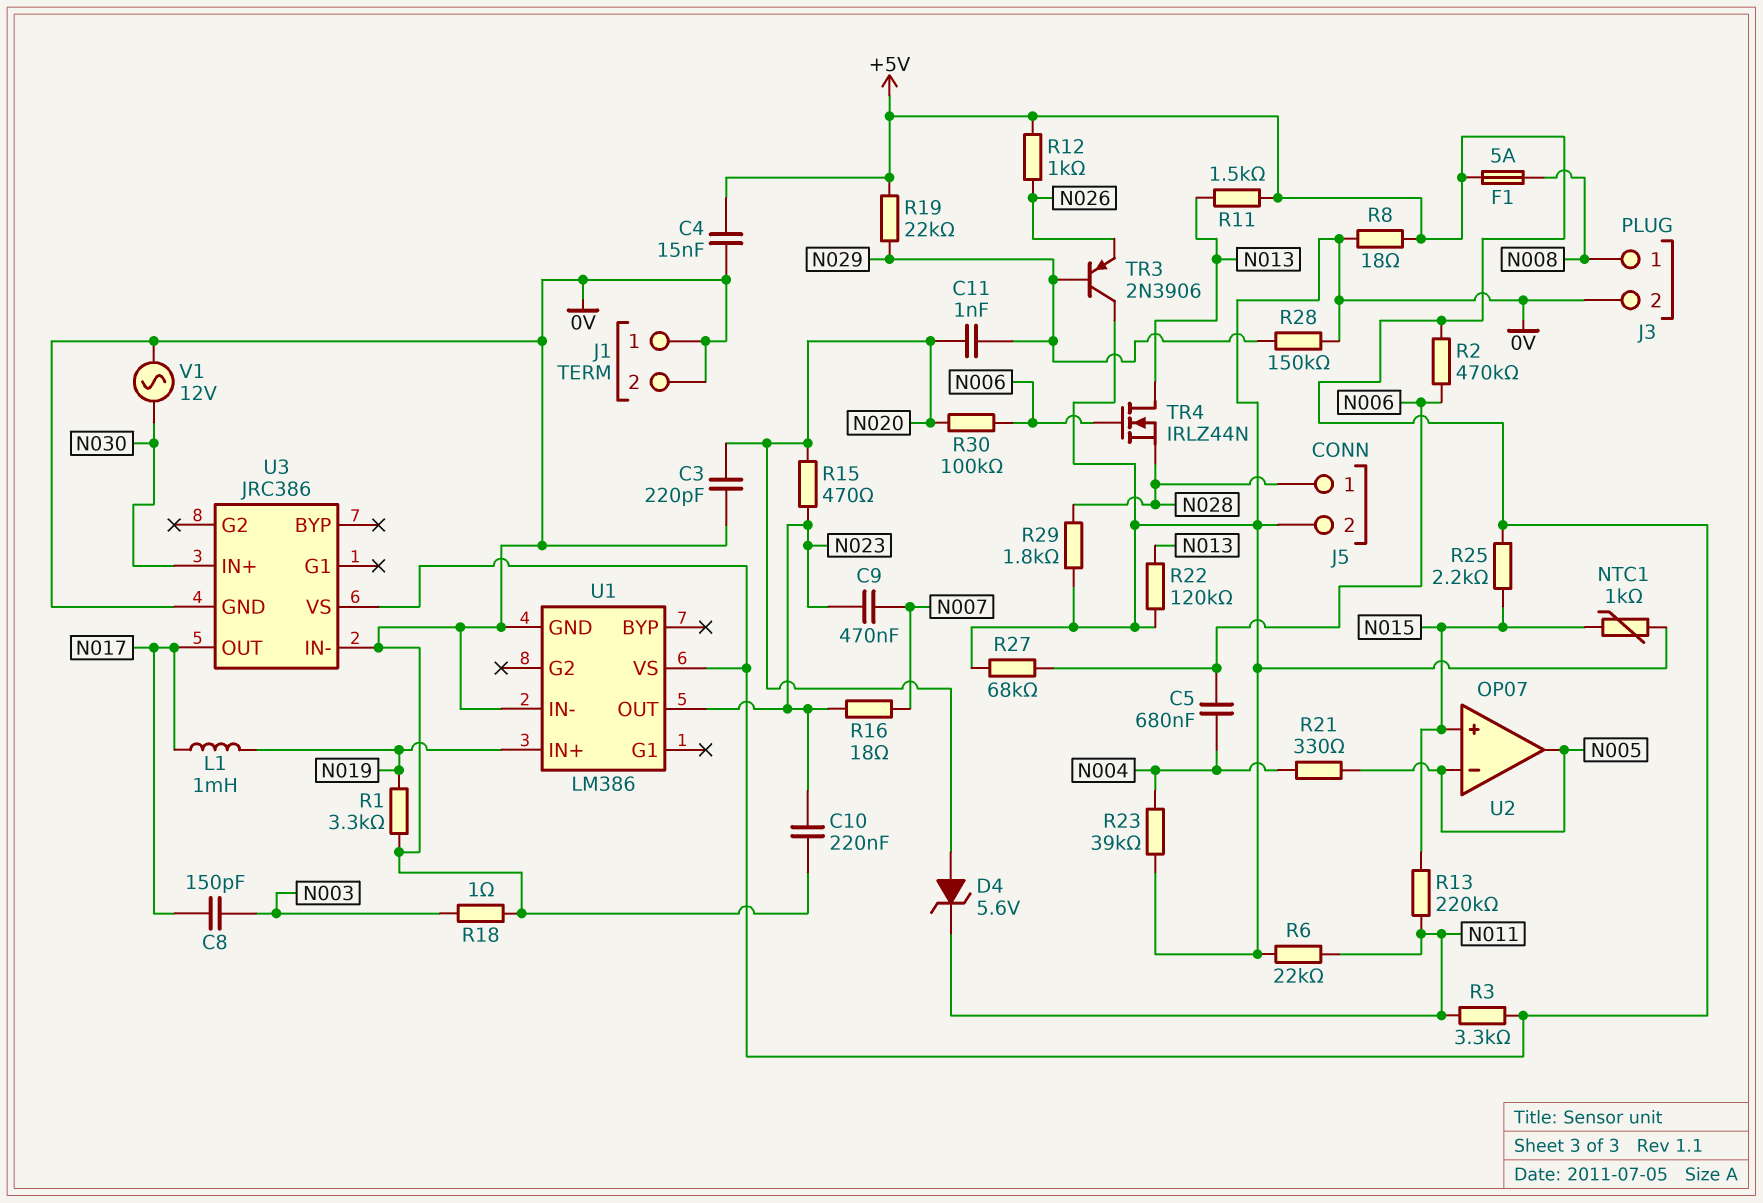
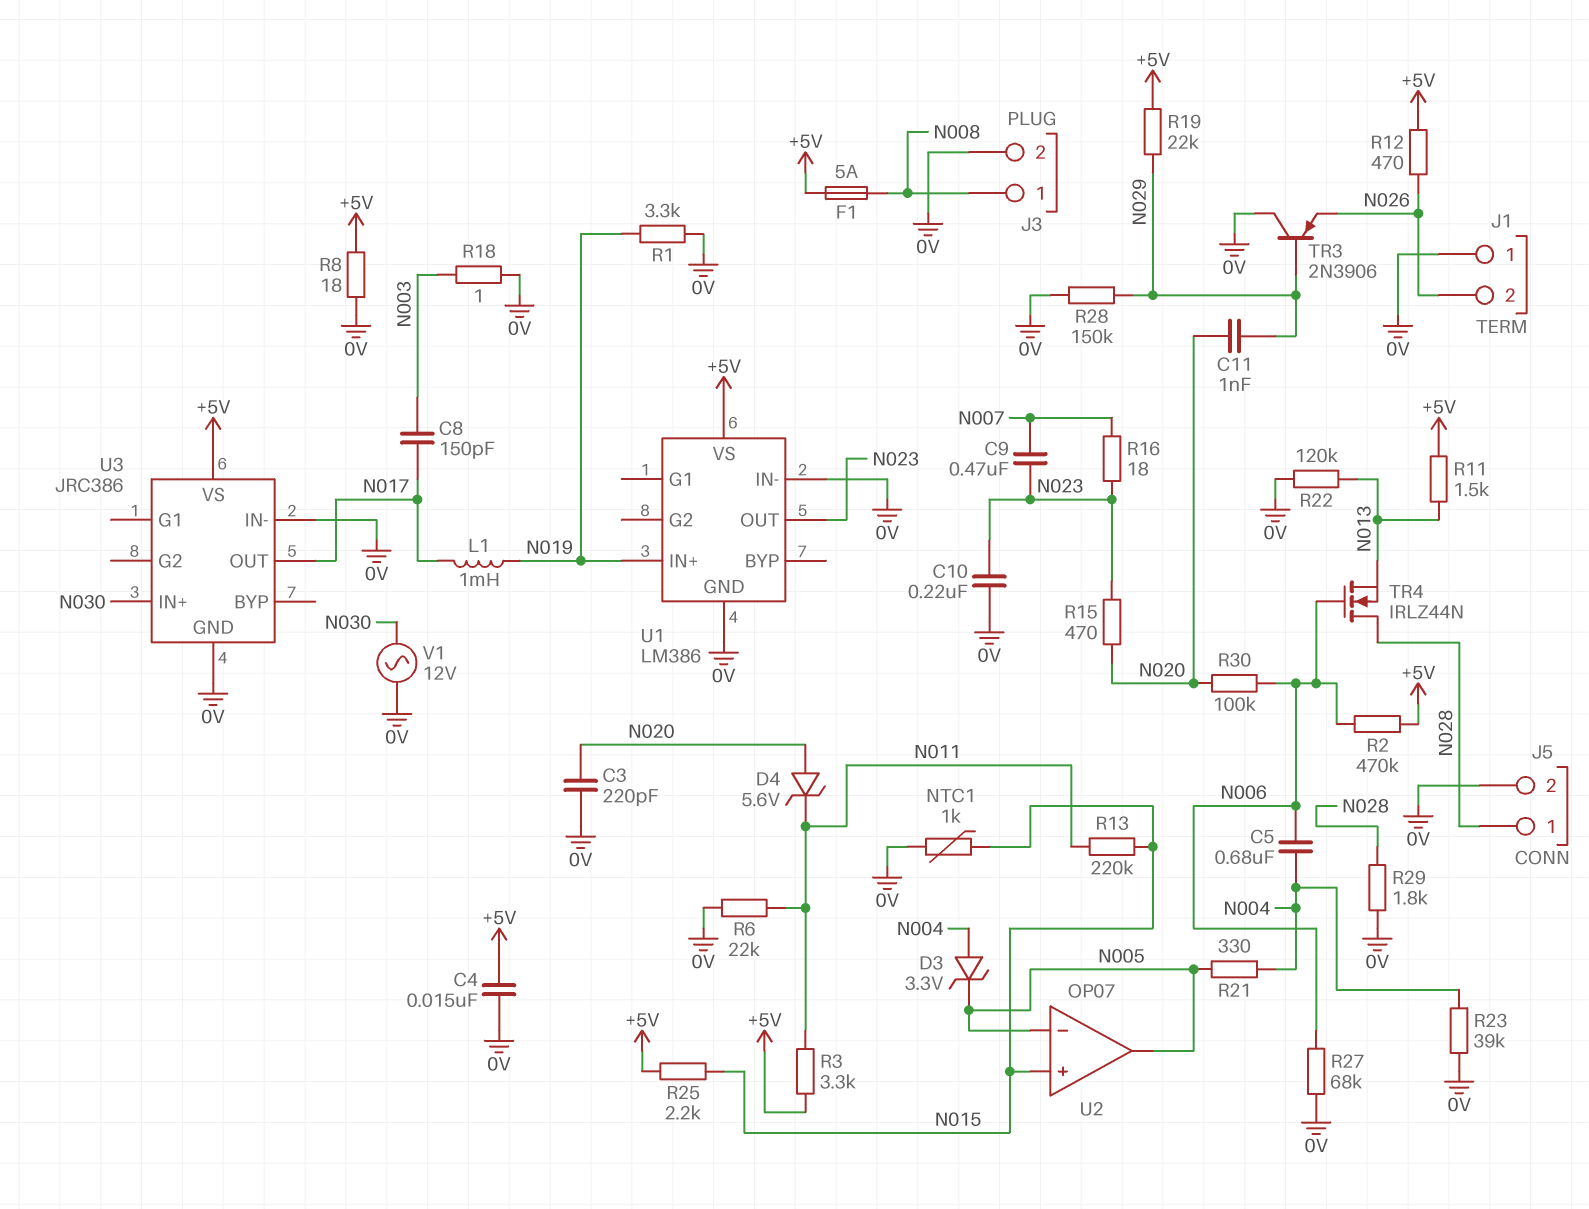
D3: none -> zener 3.3V (A N004, K N005)
J1 pin 2: 0V -> N026
R12: 1k (+5V, N026) -> 470 (+5V, N026)
TR4: NMOS IRLZ44N (G N006, D N013, S N028) -> NMOS IRLZ44N (G N006, D N028, S N013)

